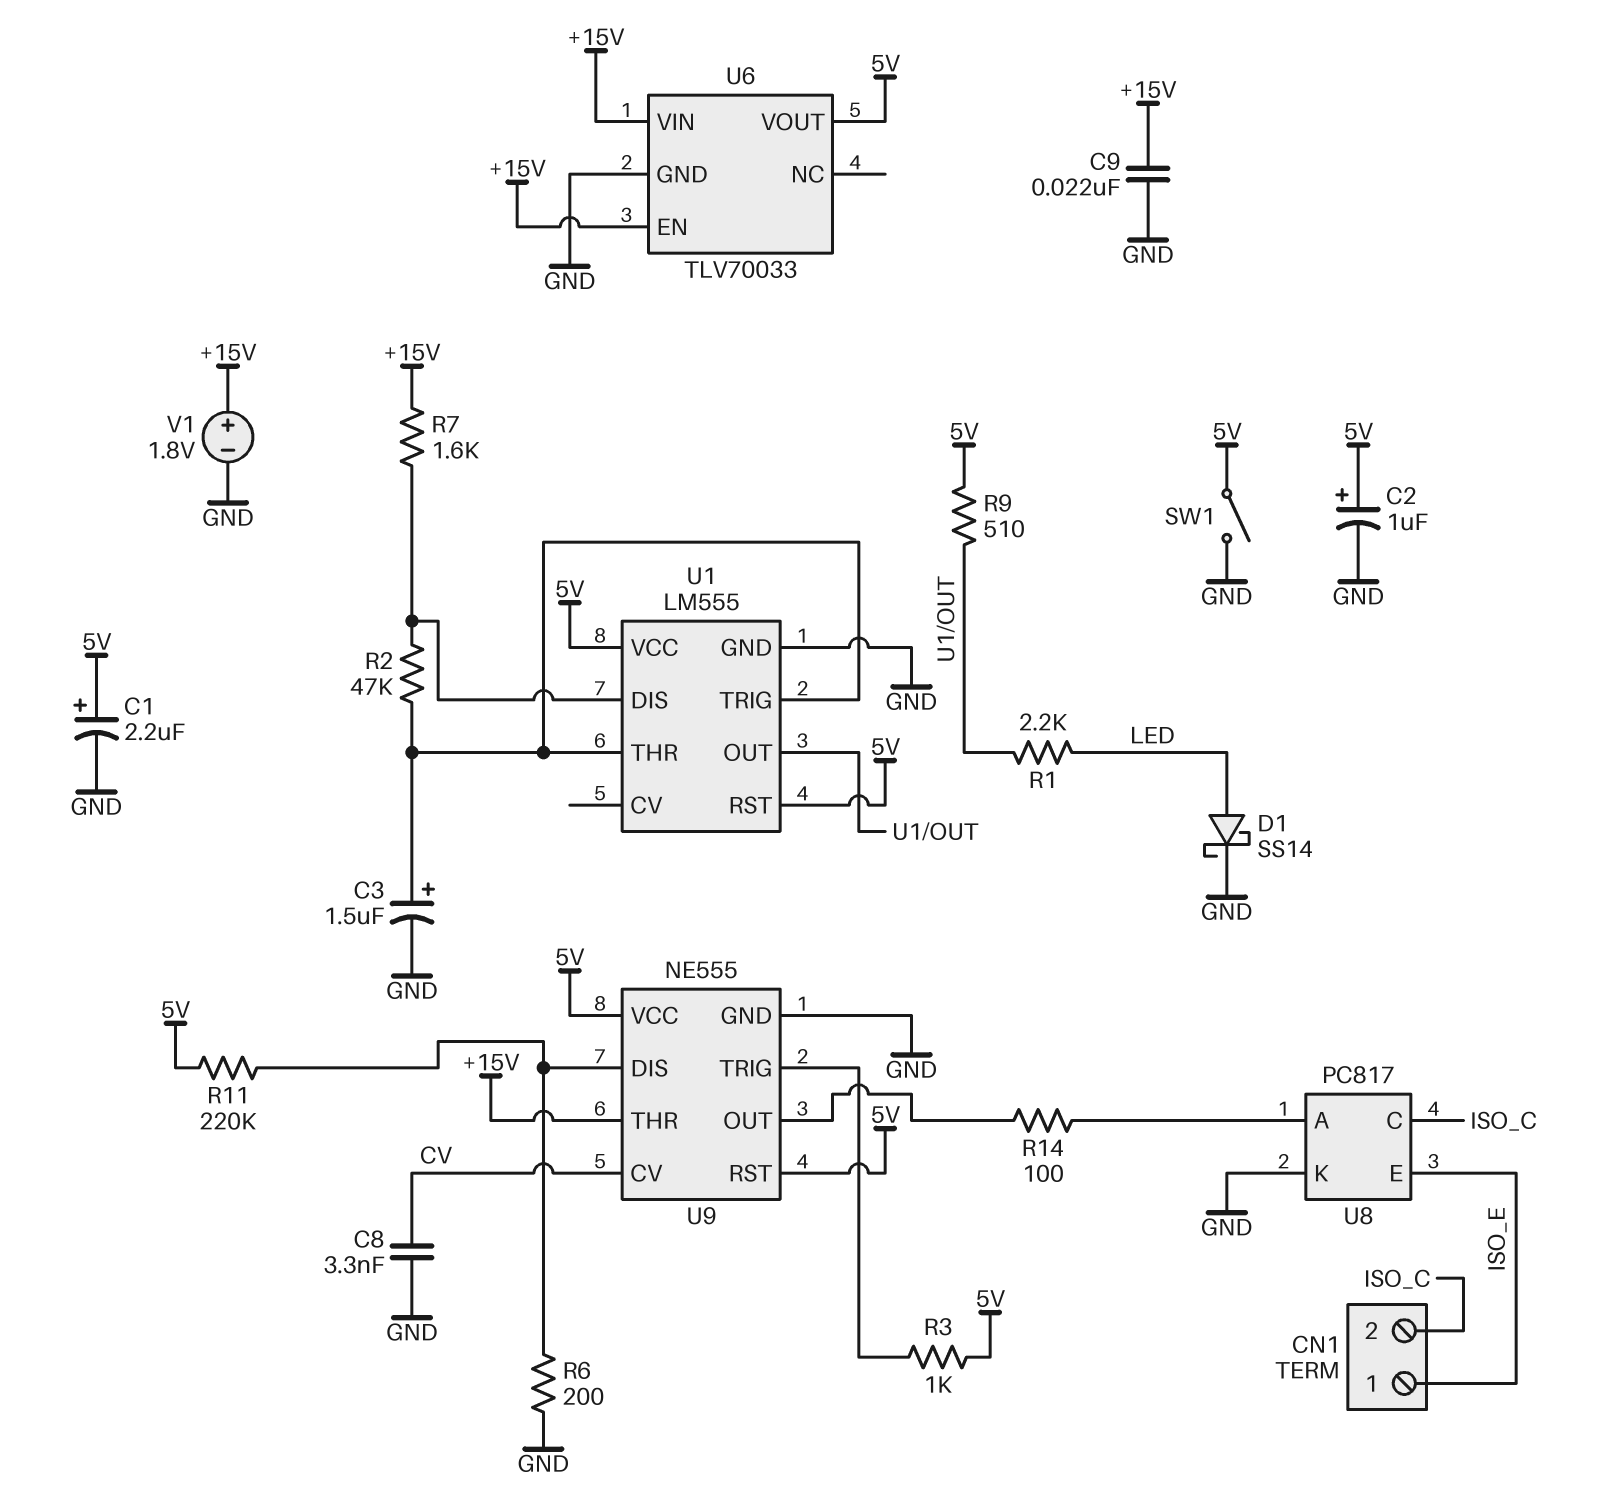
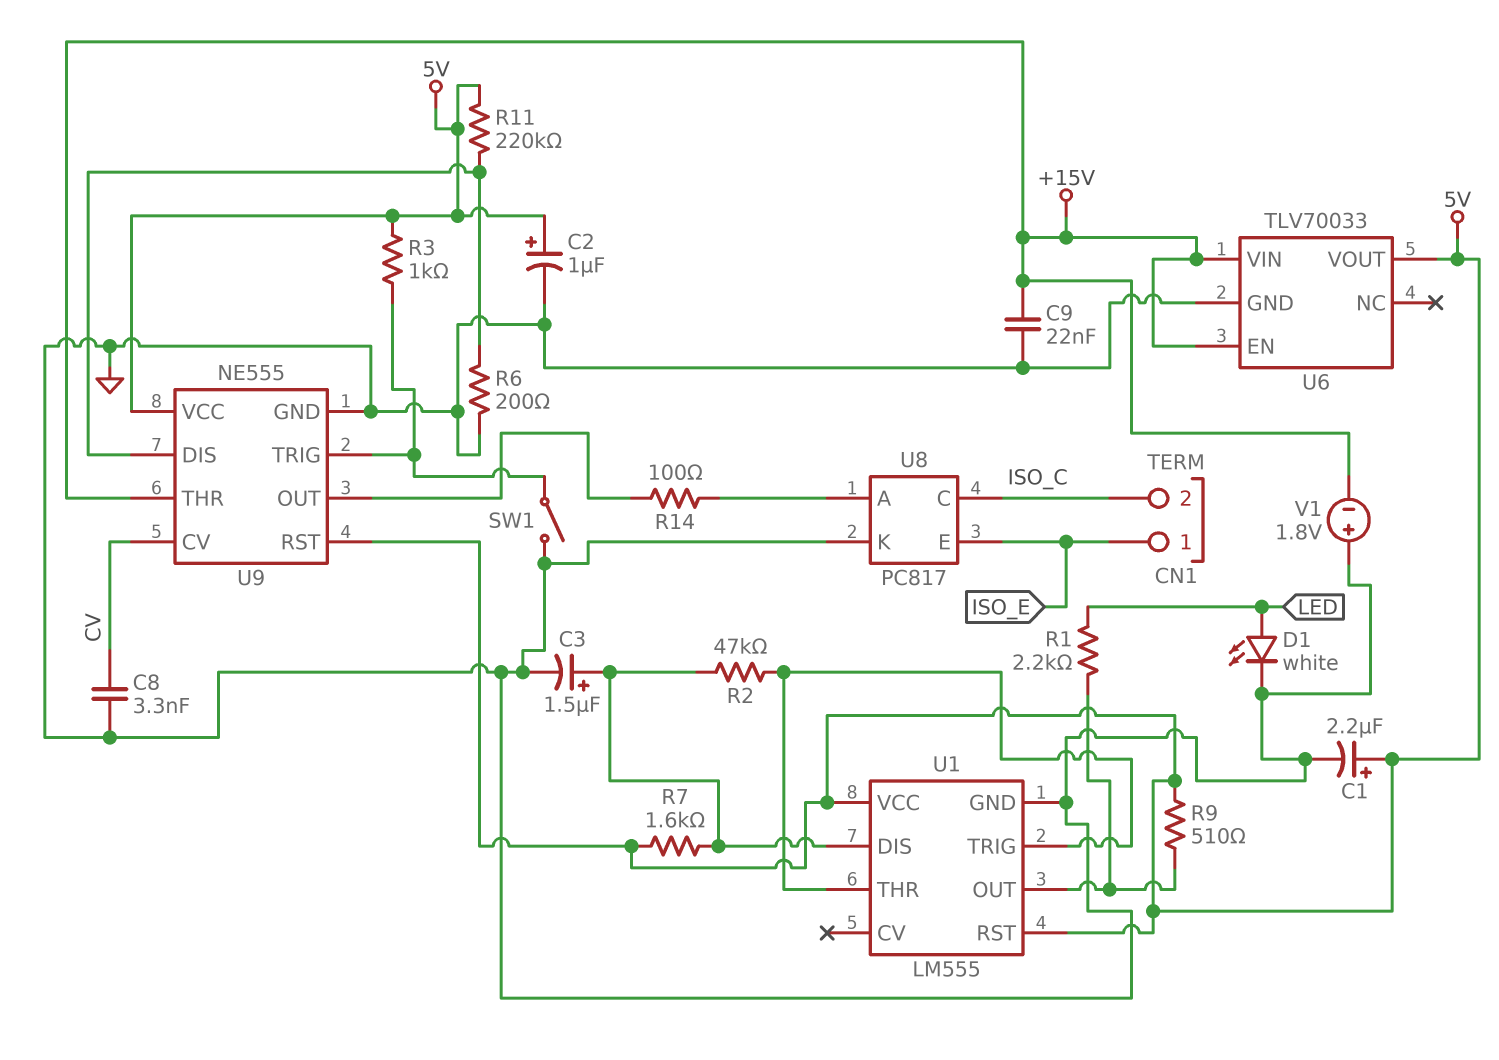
C3: 1.5uF (plus U1/THR, minus GND) -> 1.5uF (plus U1/DIS, minus GND)
D1: schottky SS14 (A LED, K GND) -> LED white (A LED, K GND)
R7: 1.6k (+15V, U1/DIS) -> 1.6k (5V, U1/DIS)
SW1: switch (5V, GND) -> switch (GND, U9/TRIG)
V1: 1.8V (plus +15V, minus GND) -> 1.8V (plus GND, minus +15V)

